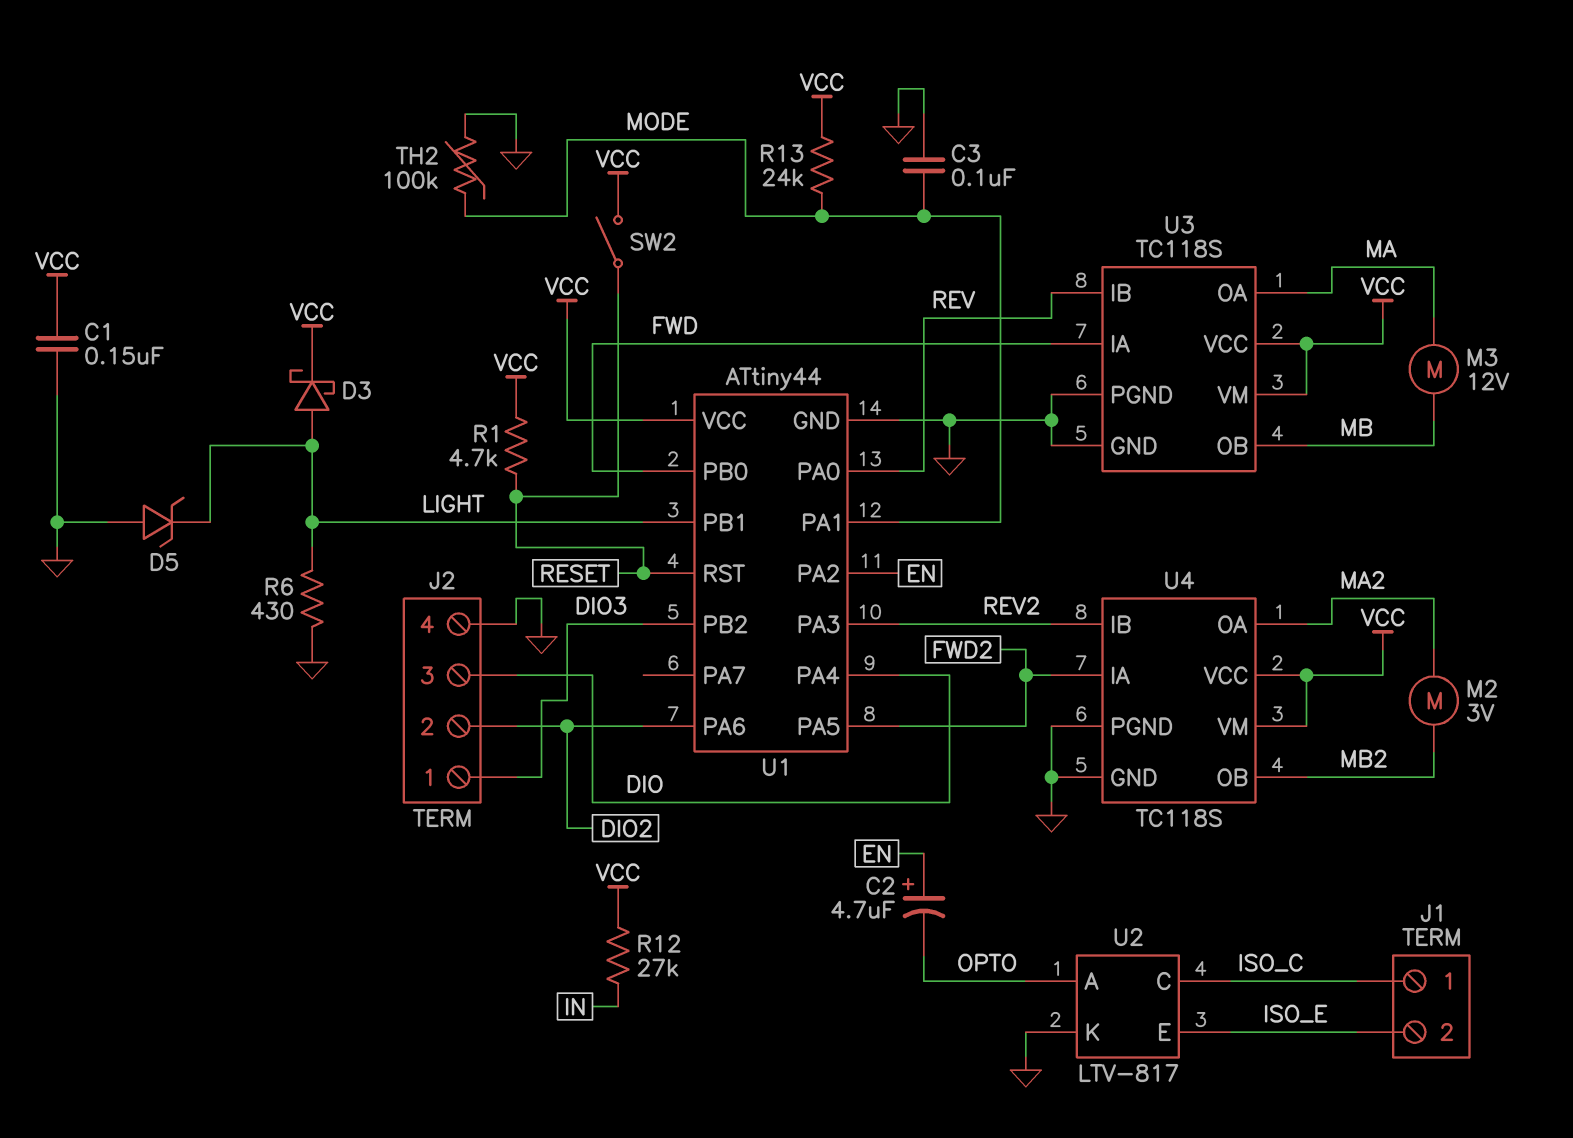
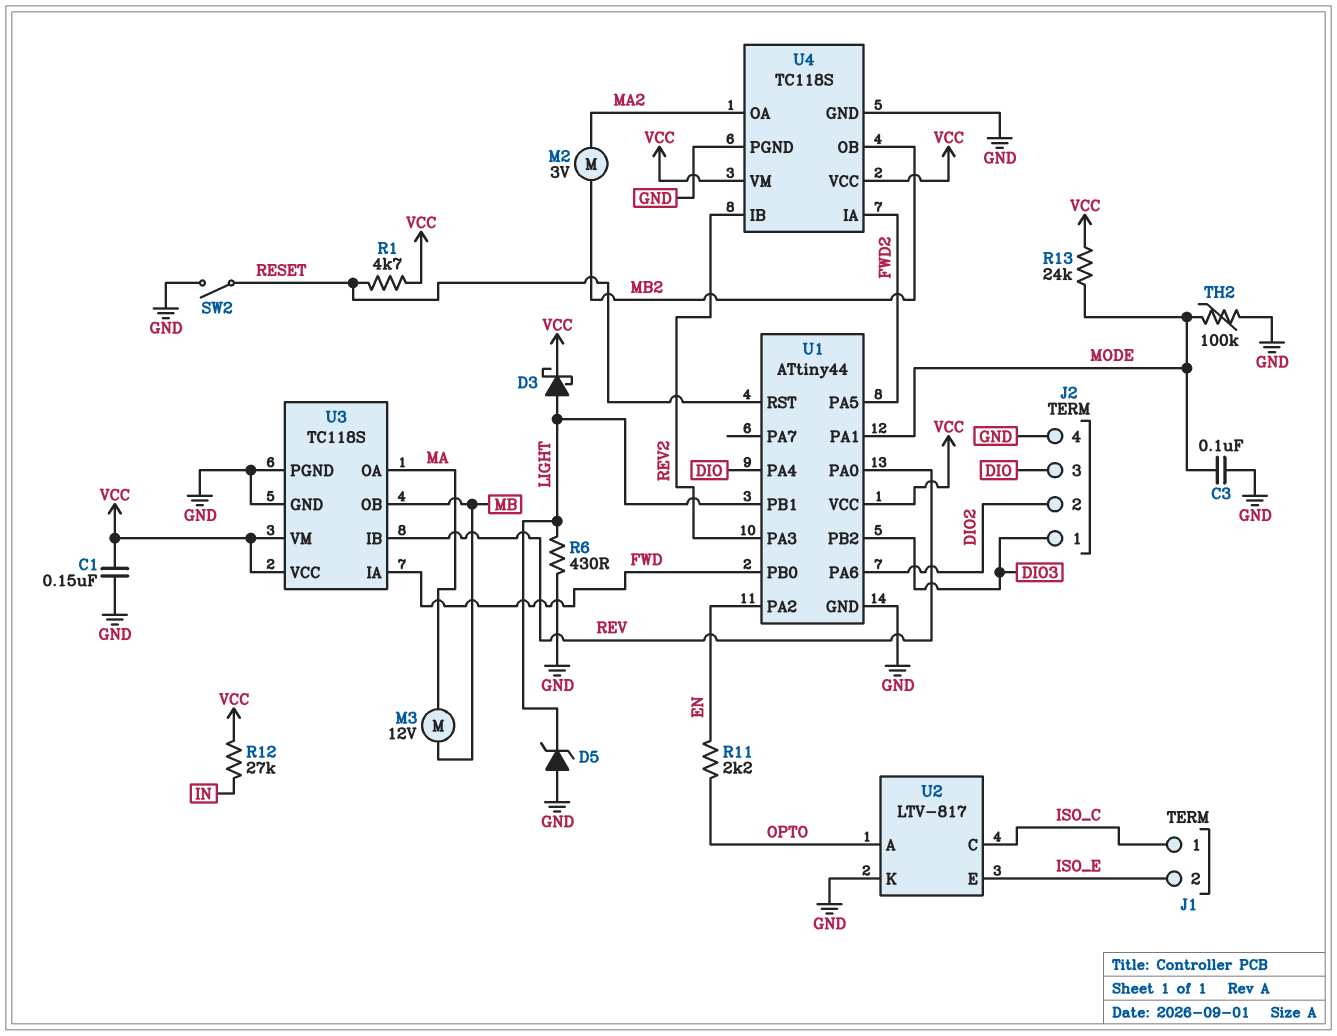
C2: 4.7uF (plus EN, minus OPTO) -> none
R11: none -> 2.2k (EN, OPTO)
SW2: switch (RESET, VCC) -> switch (GND, RESET)

